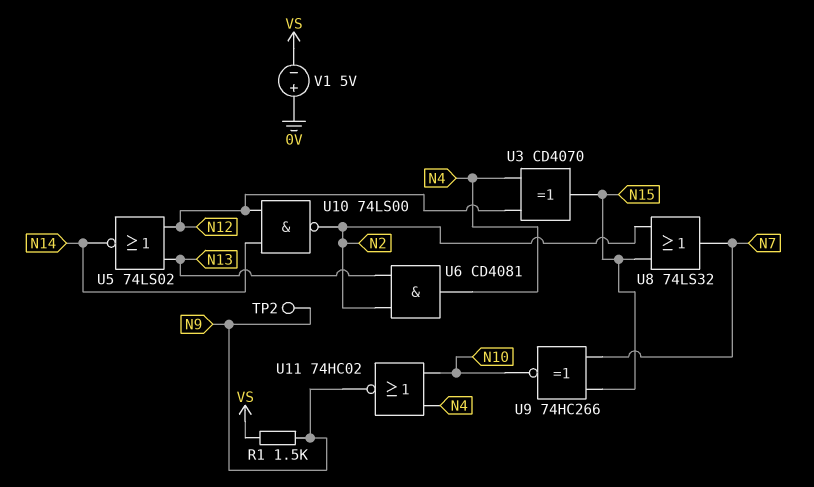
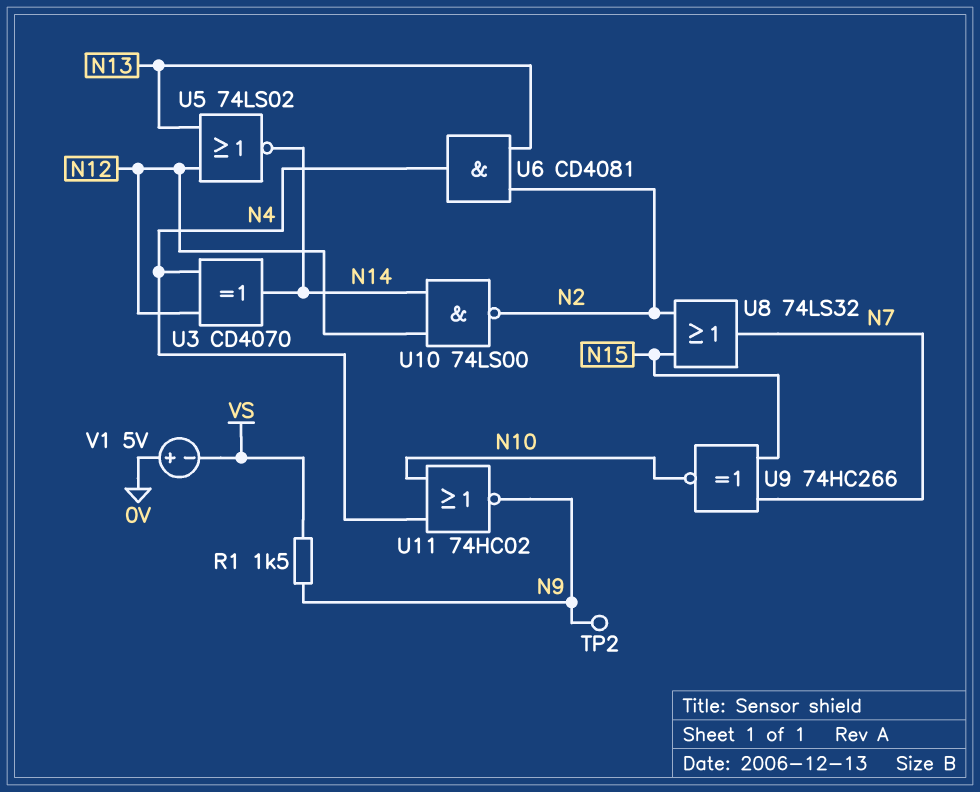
U3: XOR CD4070 (in N4, in N12, out N15) -> XOR CD4070 (in N4, in N12, out N14)

